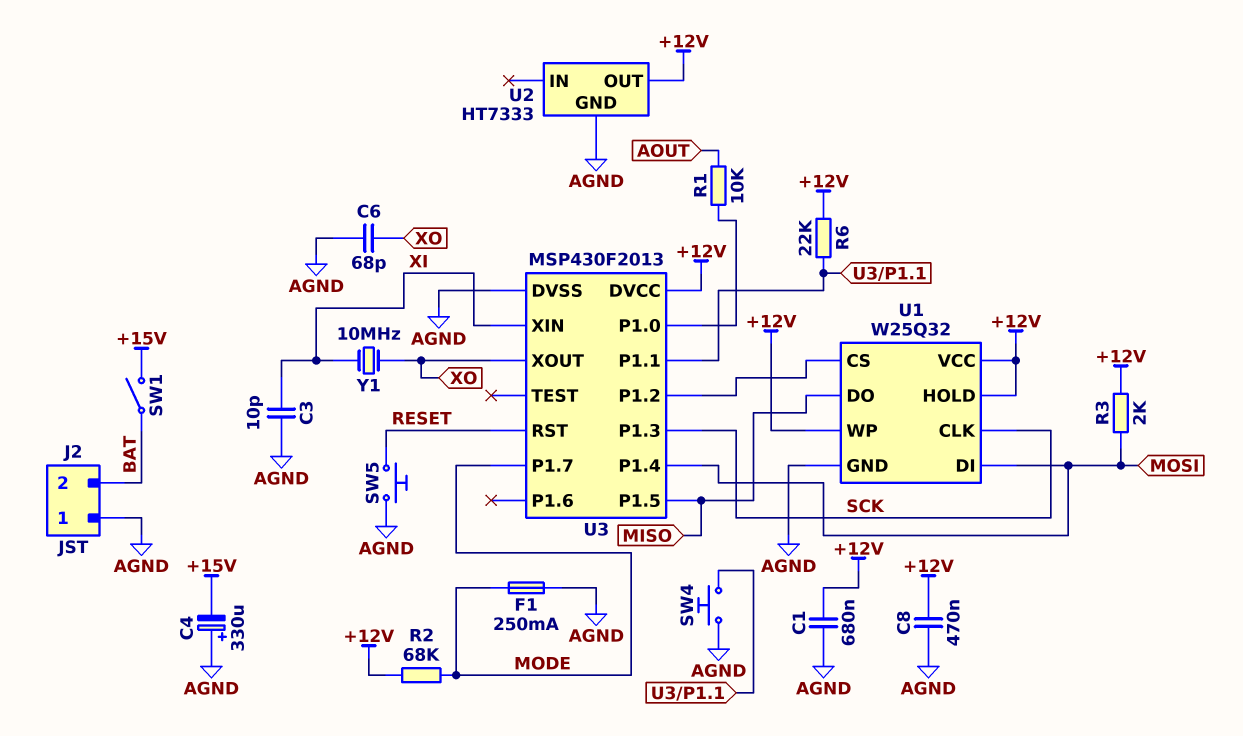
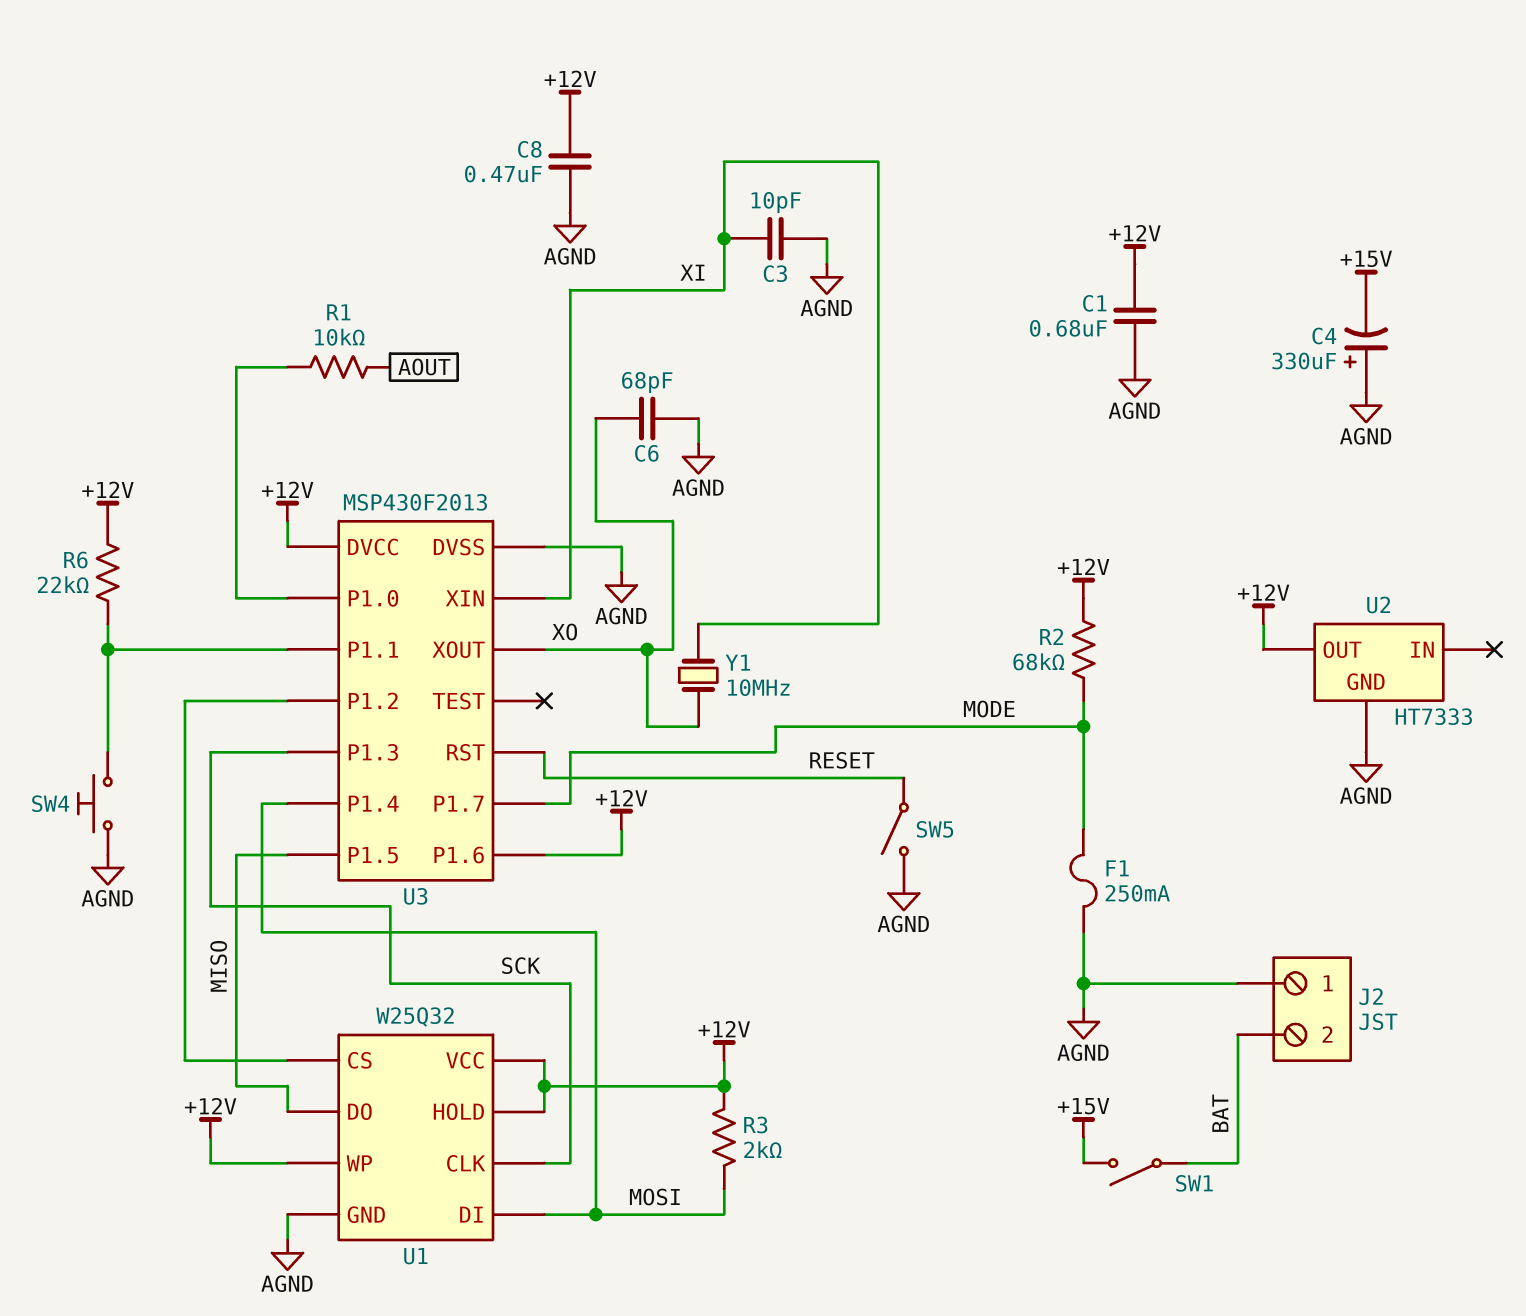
SW5: button (AGND, RESET) -> switch (AGND, RESET)
U3 pin P1.6: none -> +12V

